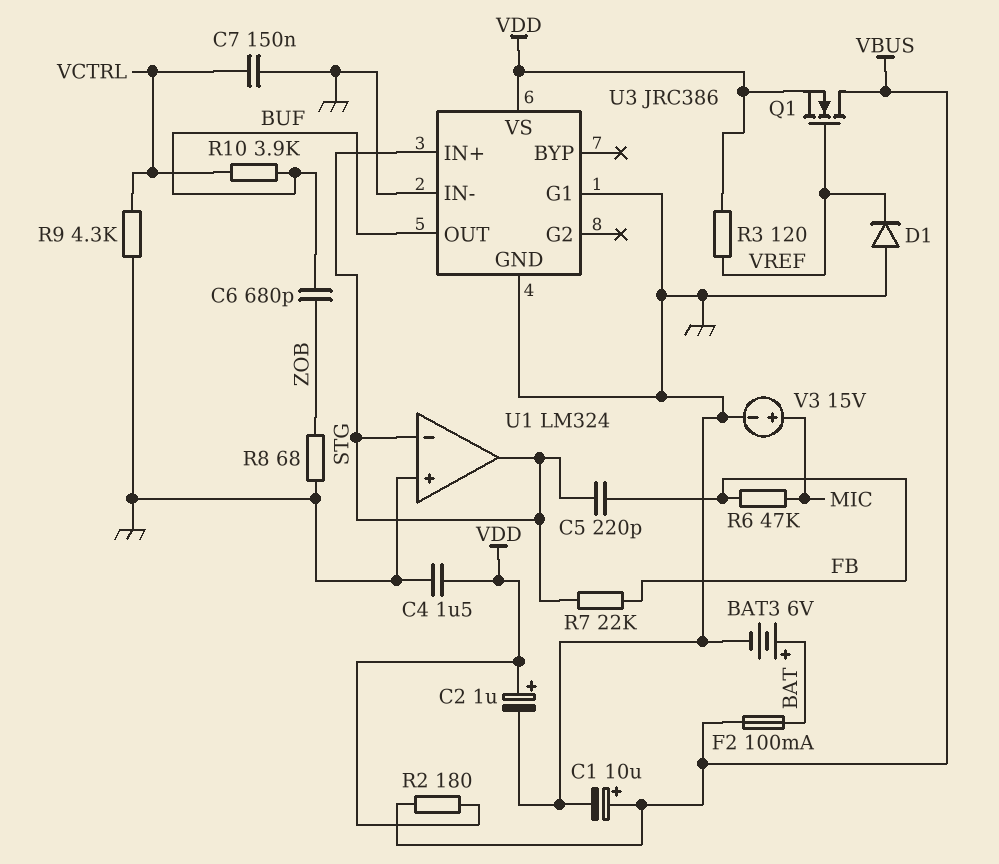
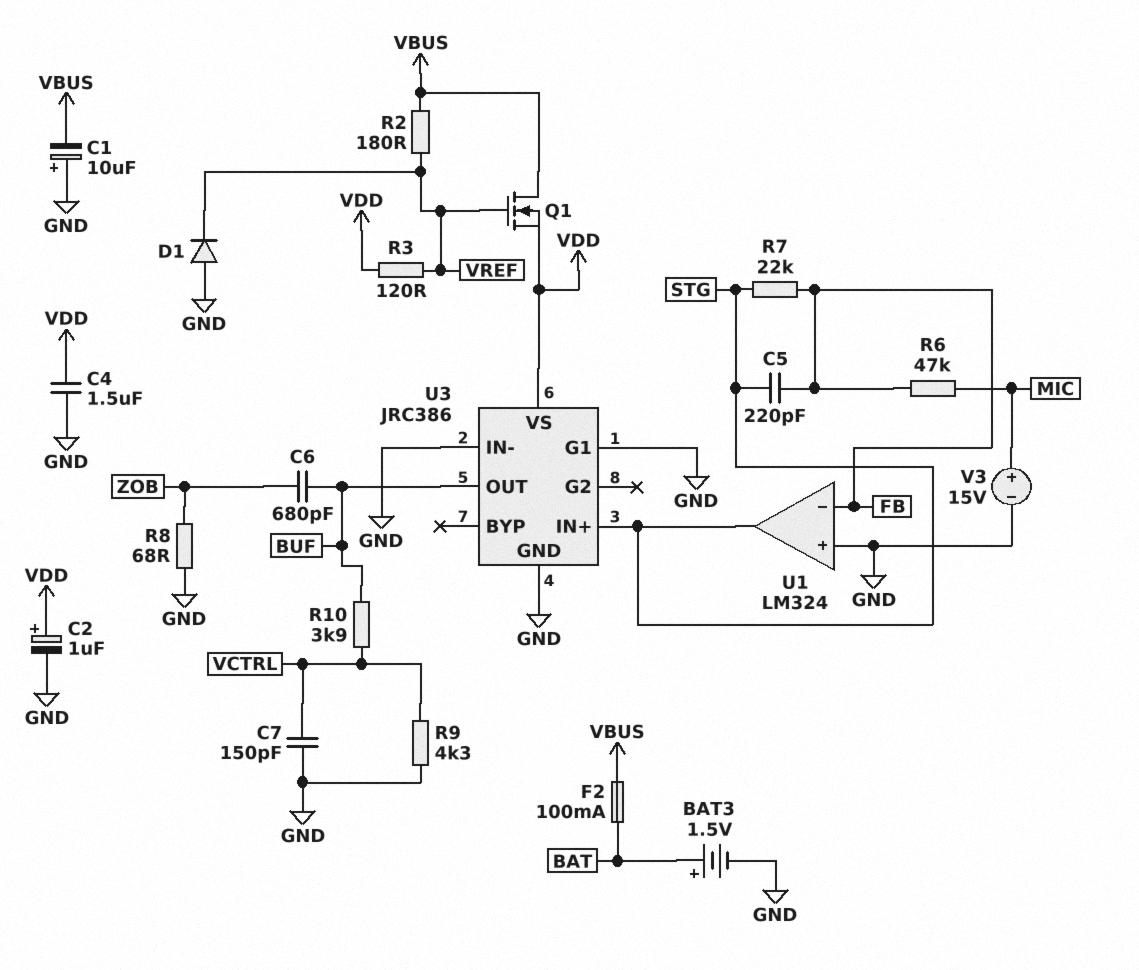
BAT3: 6V (plus BAT, minus GND) -> 1.5V (plus BAT, minus GND)
C1: 10uF (plus VBUS, minus GND) -> 10uF (plus GND, minus VBUS)
C7: 150nF (GND, VCTRL) -> 150pF (GND, VCTRL)
R2: 180 (VBUS, VDD) -> 180 (VBUS, VREF)
U1 pin in-: STG -> FB

